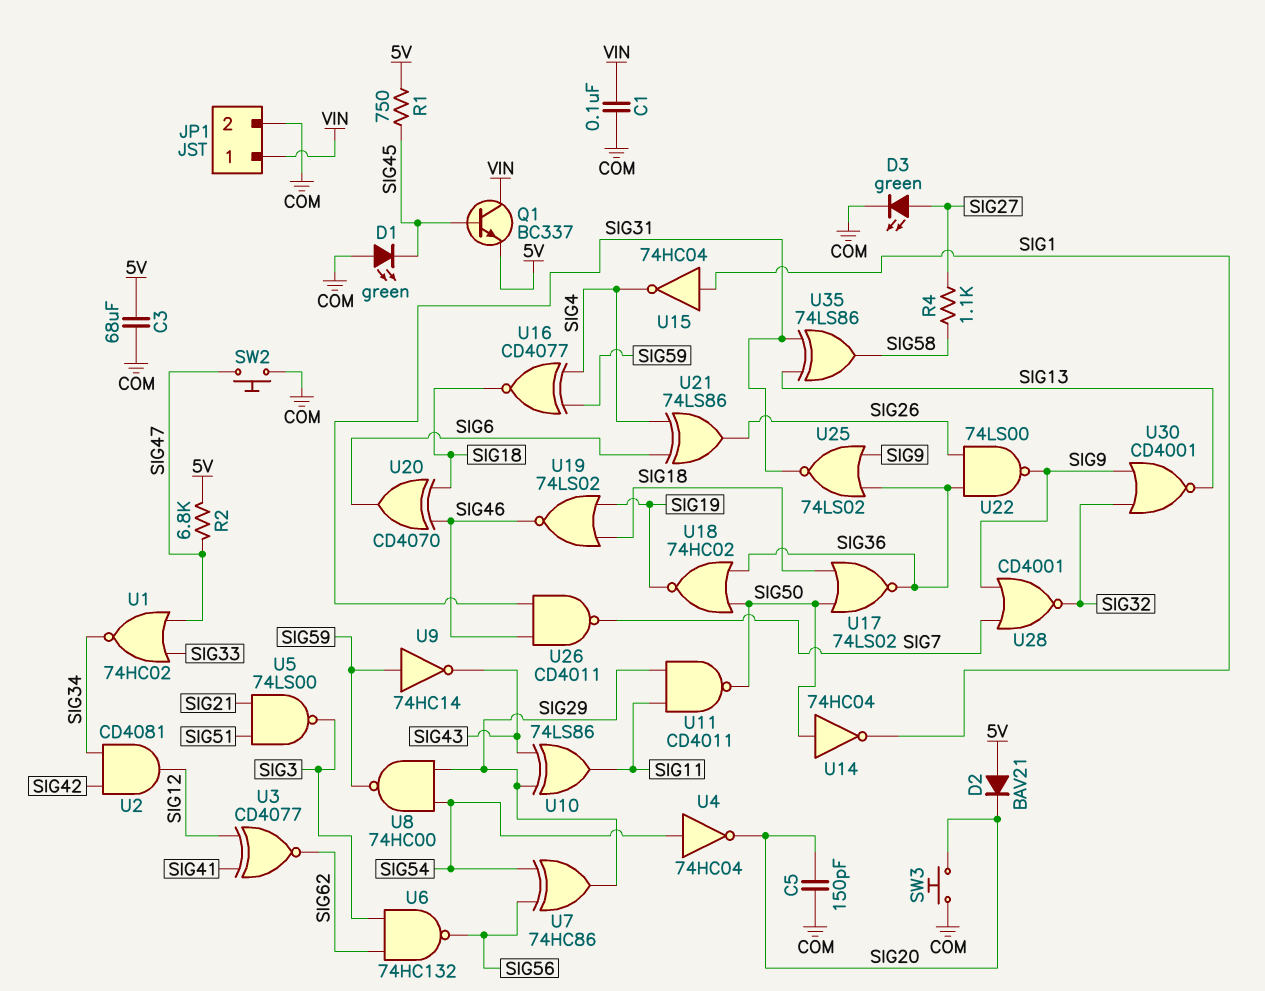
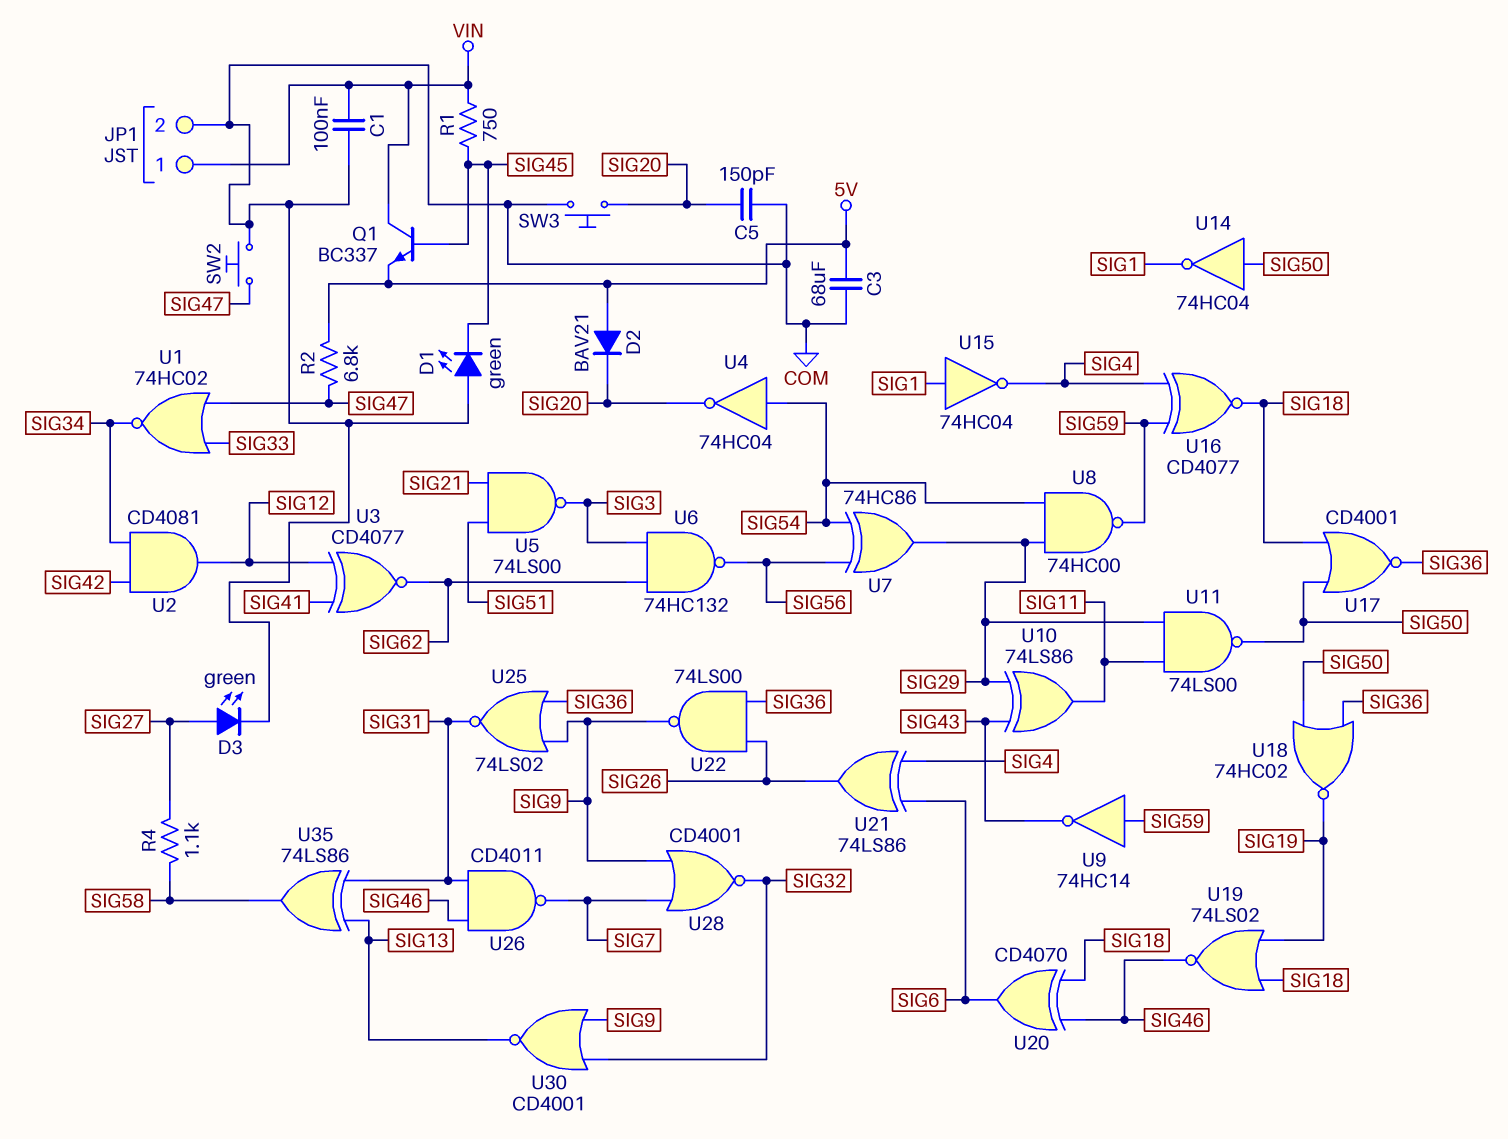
R1: 750 (5V, SIG45) -> 750 (SIG45, VIN)
U11: NAND CD4011 (in SIG11, in SIG29, out SIG50) -> NAND 74LS00 (in SIG11, in SIG29, out SIG50)
U17: NOR 74LS02 (in SIG18, in SIG50, out SIG36) -> NOR CD4001 (in SIG18, in SIG50, out SIG36)

